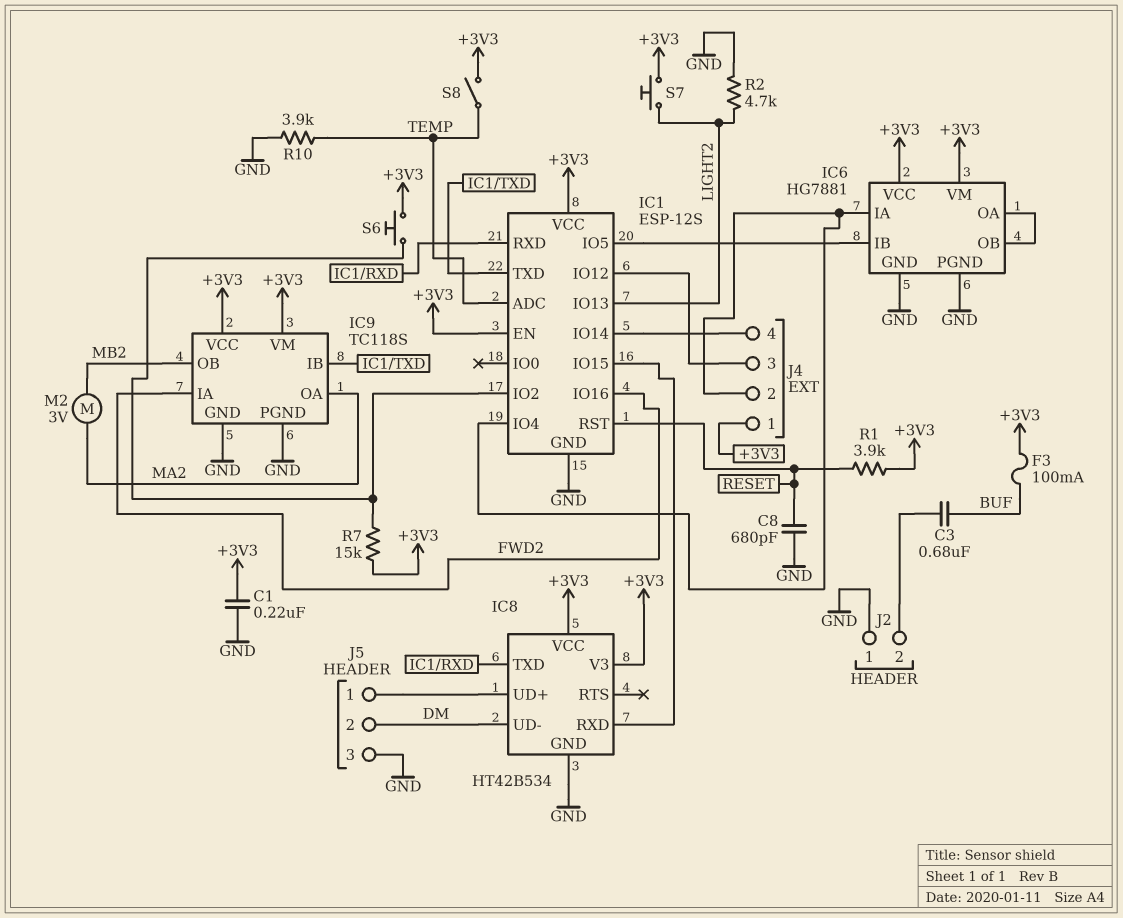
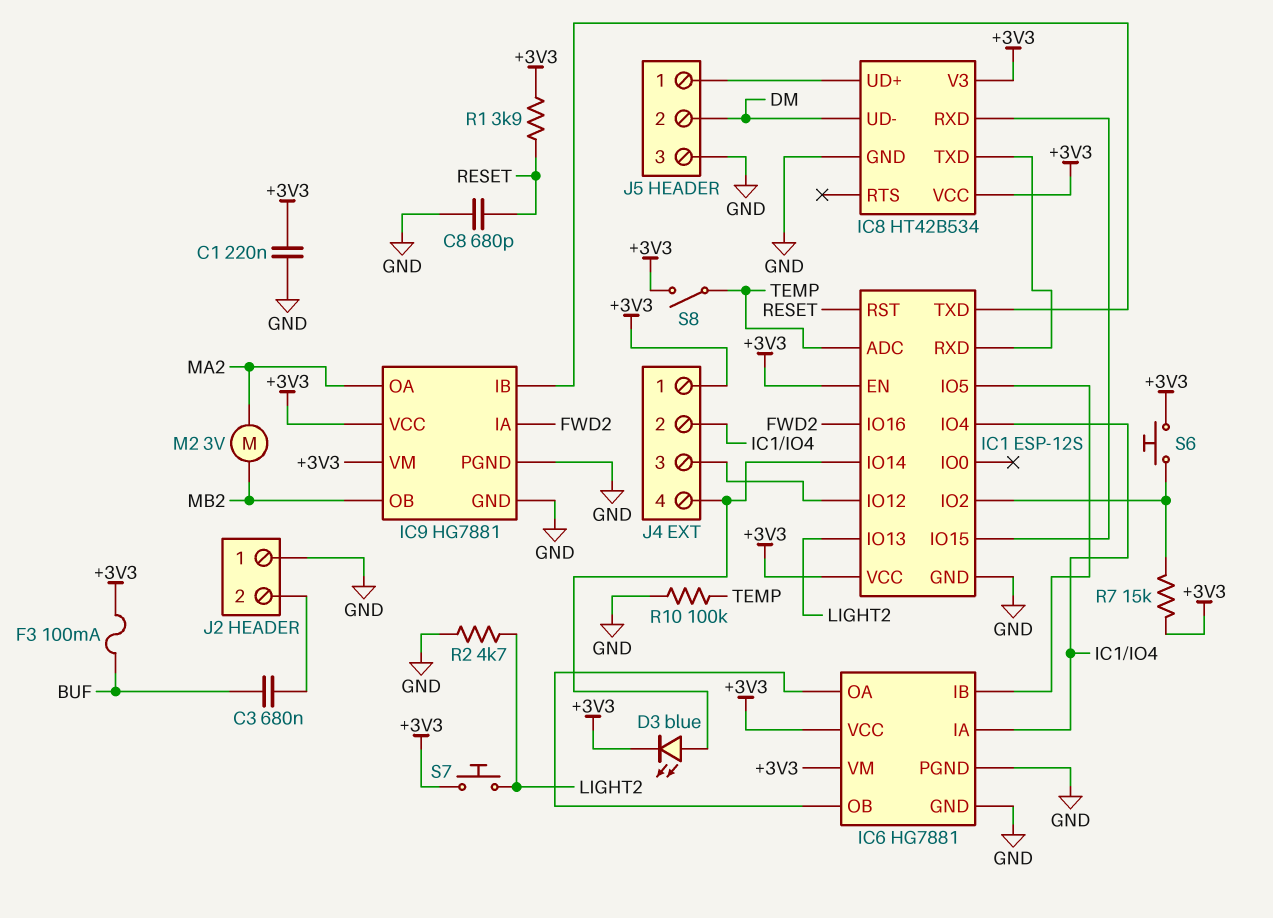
D3: none -> LED blue (A IC1/IO14, K +3V3)
IC9: TC118S -> HG7881
R10: 3.9k (GND, TEMP) -> 100k (GND, TEMP)

